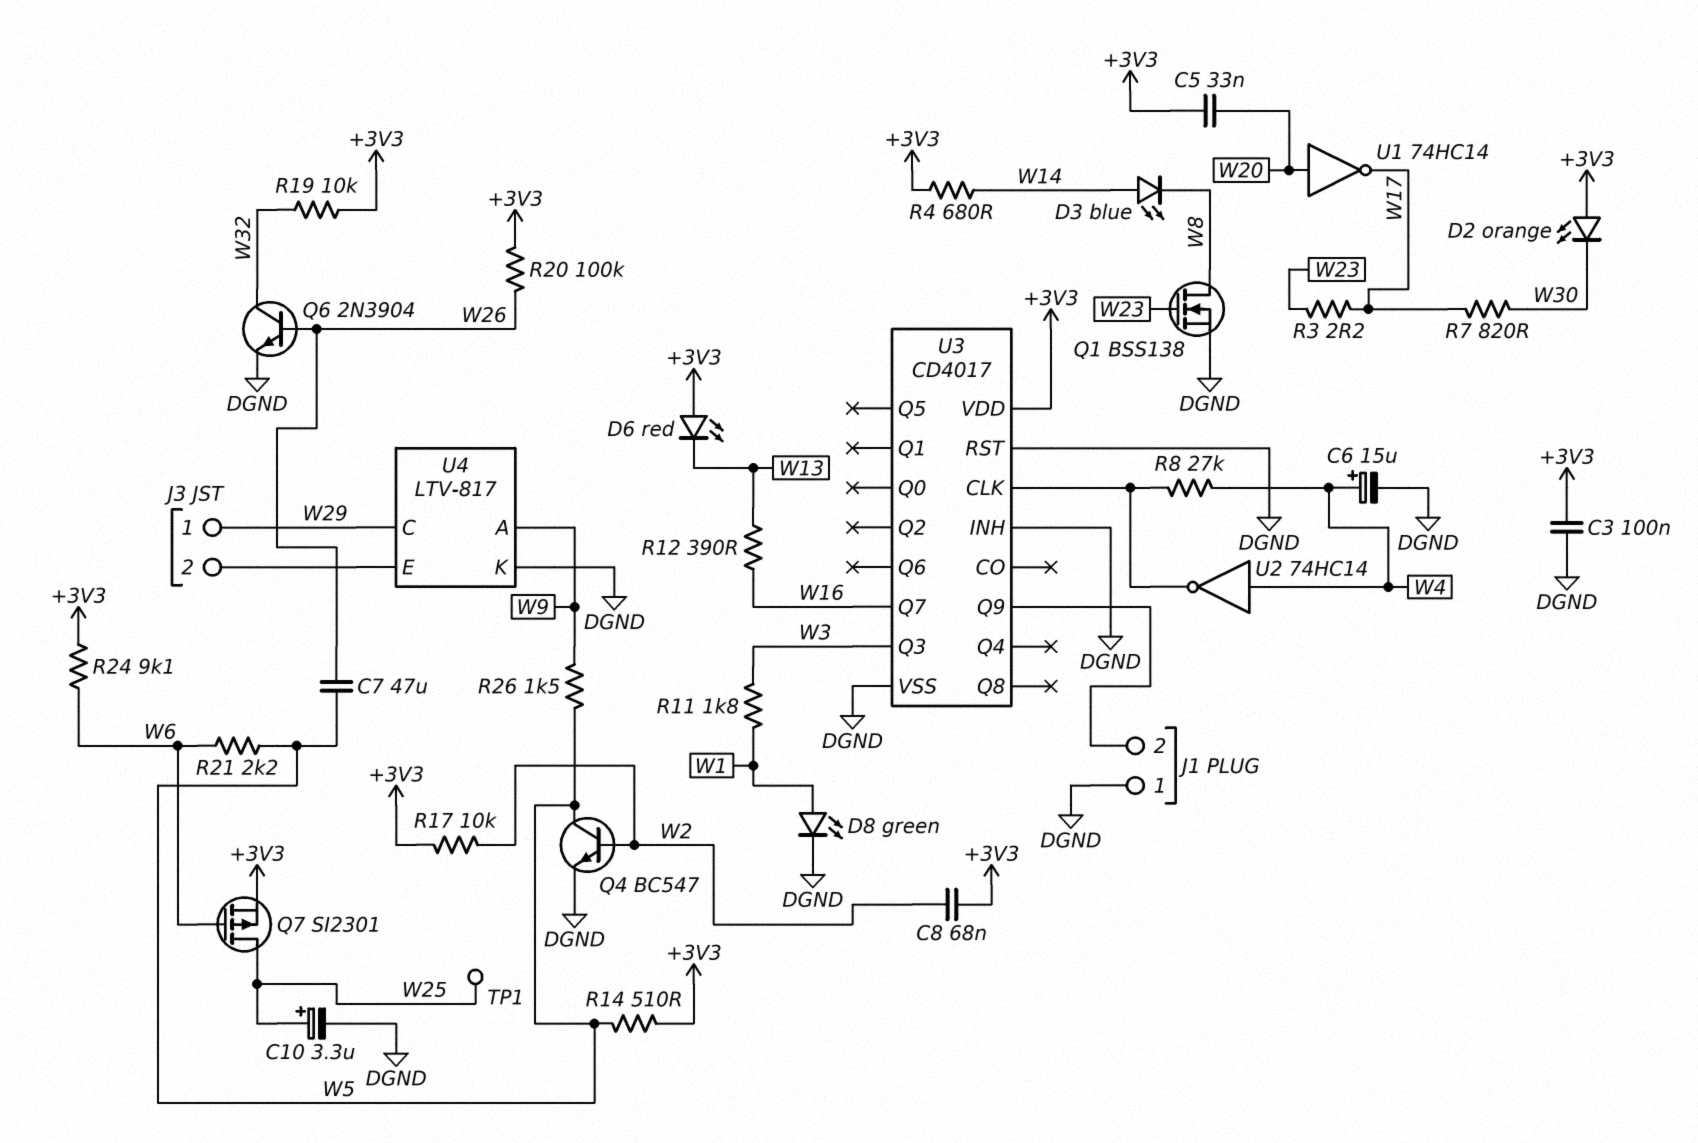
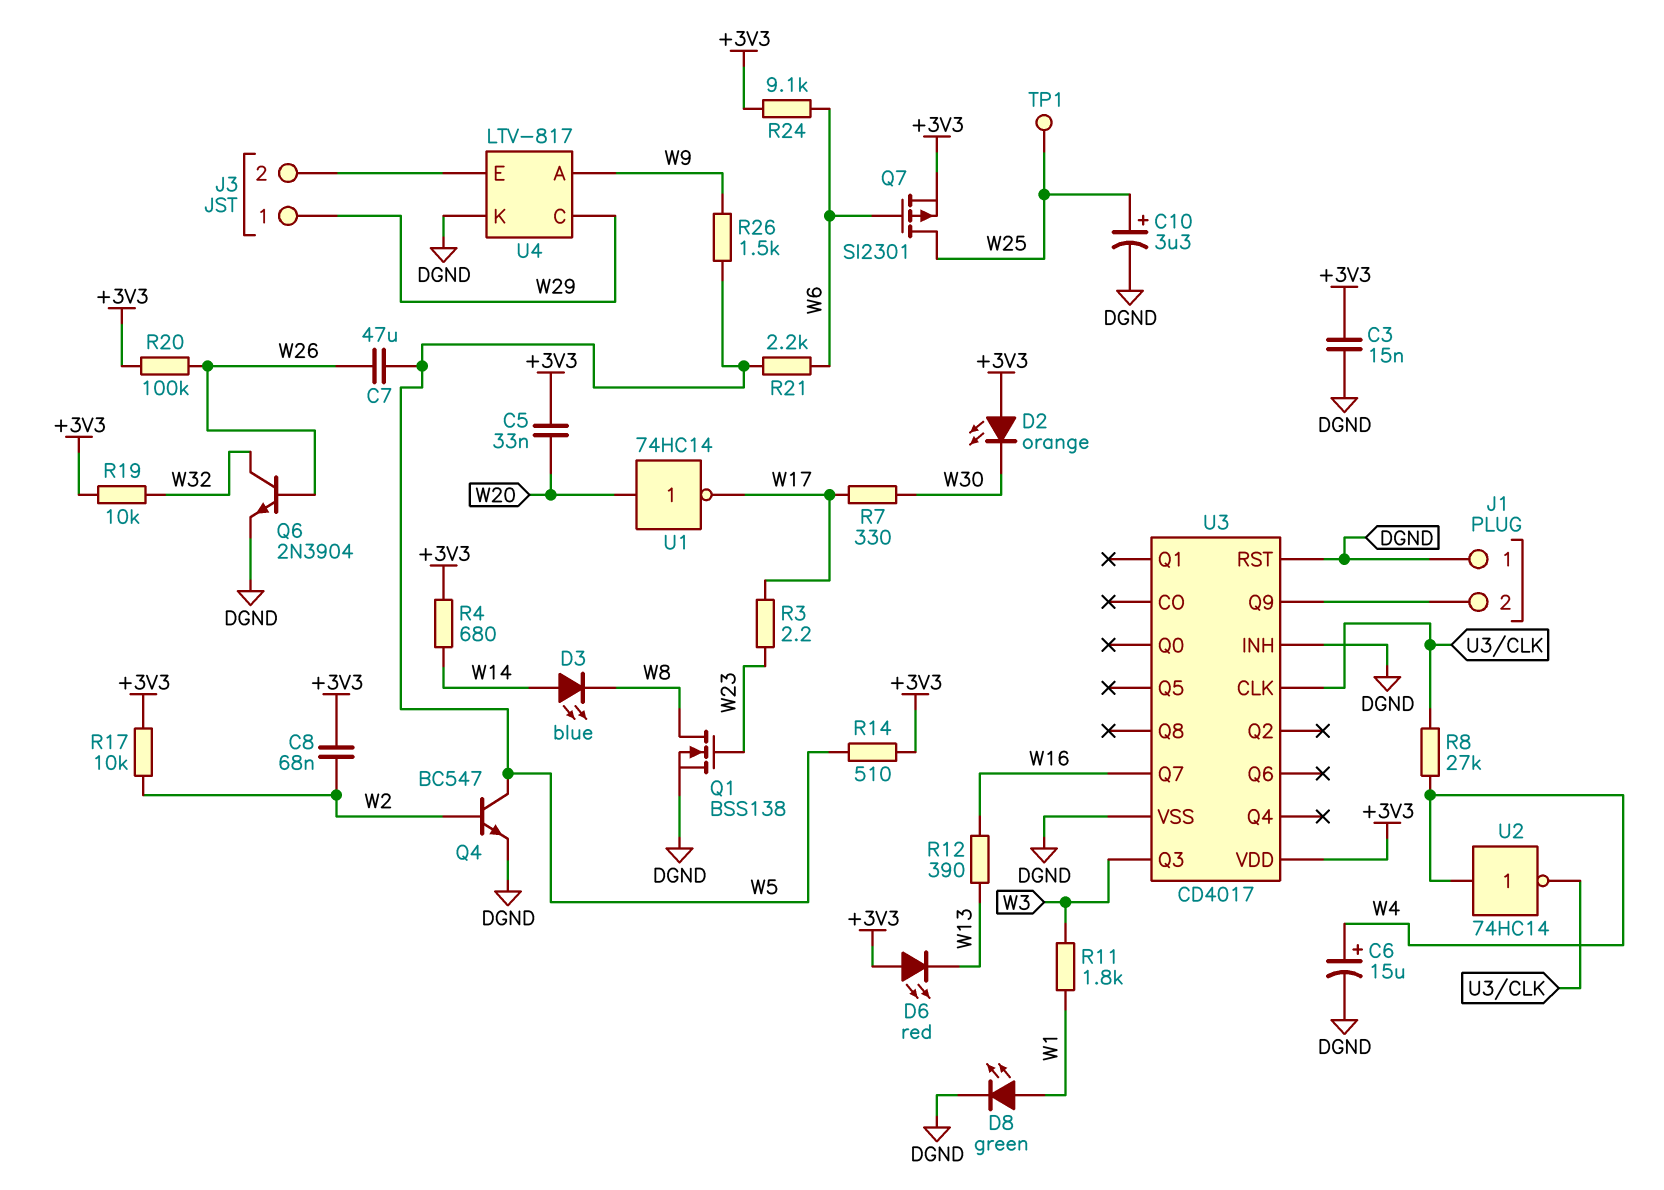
C3: 100nF (+3V3, DGND) -> 15nF (+3V3, DGND)
R7: 820 (W17, W30) -> 330 (W17, W30)

